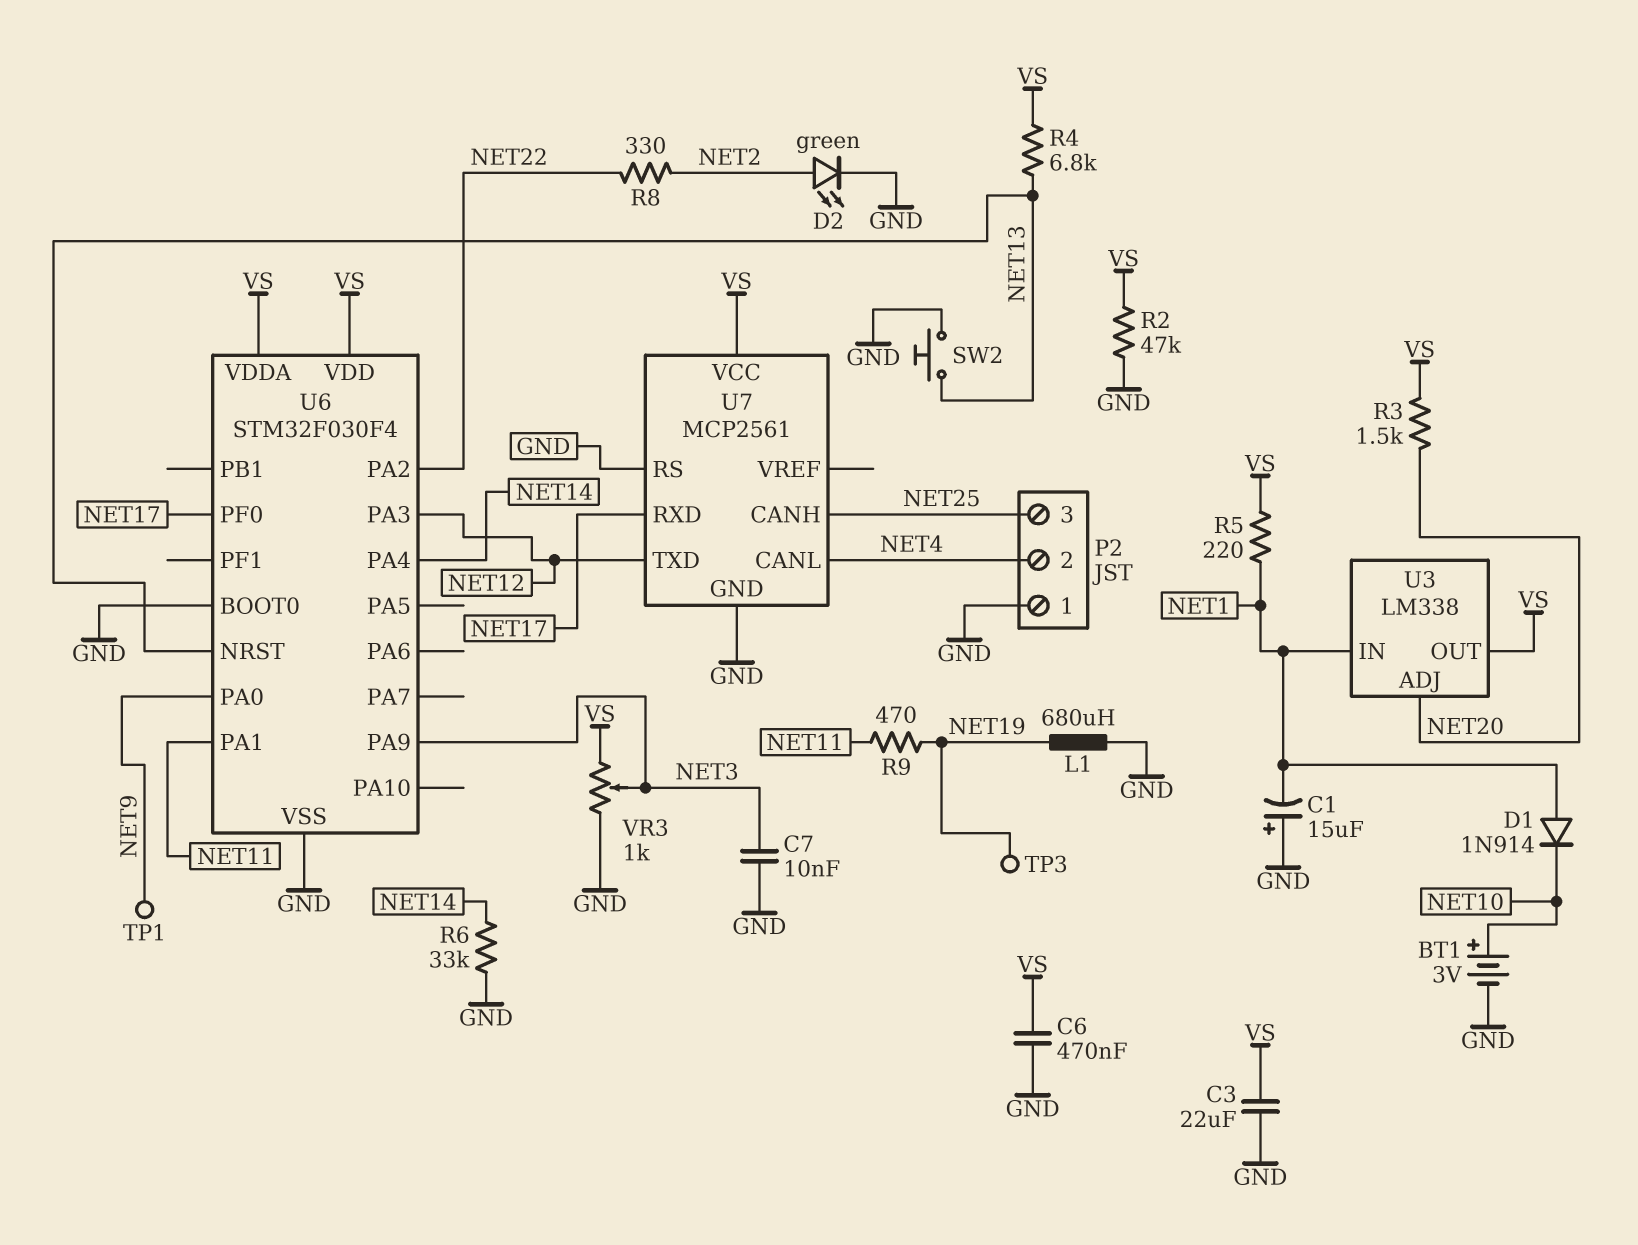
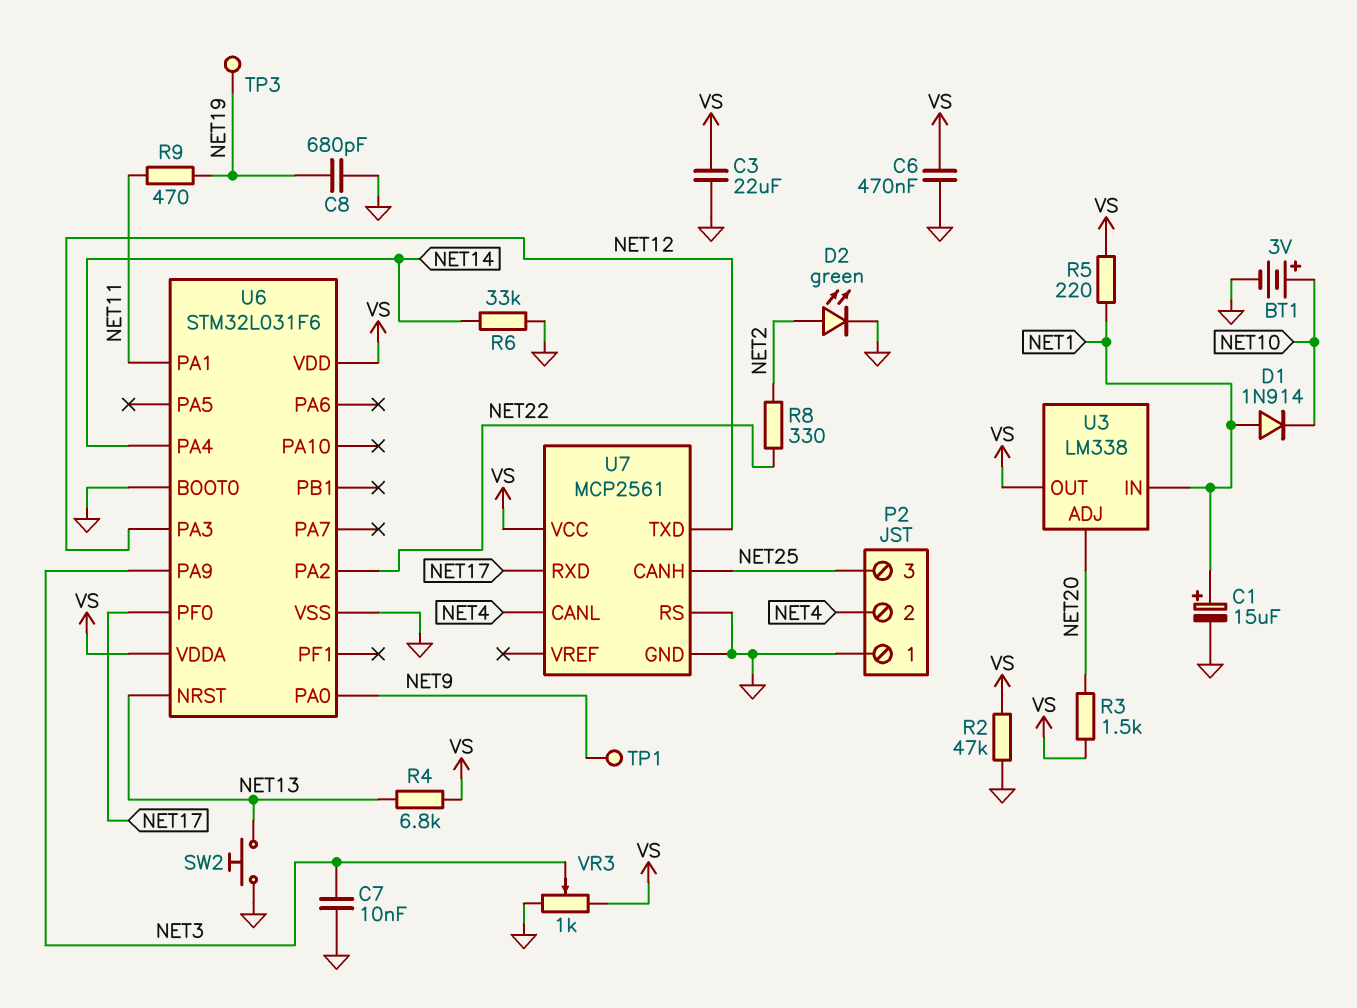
C1: 15uF (plus GND, minus NET1) -> 15uF (plus NET1, minus GND)
C8: none -> 680pF (GND, NET19)
L1: 680uH (GND, NET19) -> none
U6: STM32F030F4 -> STM32L031F6

